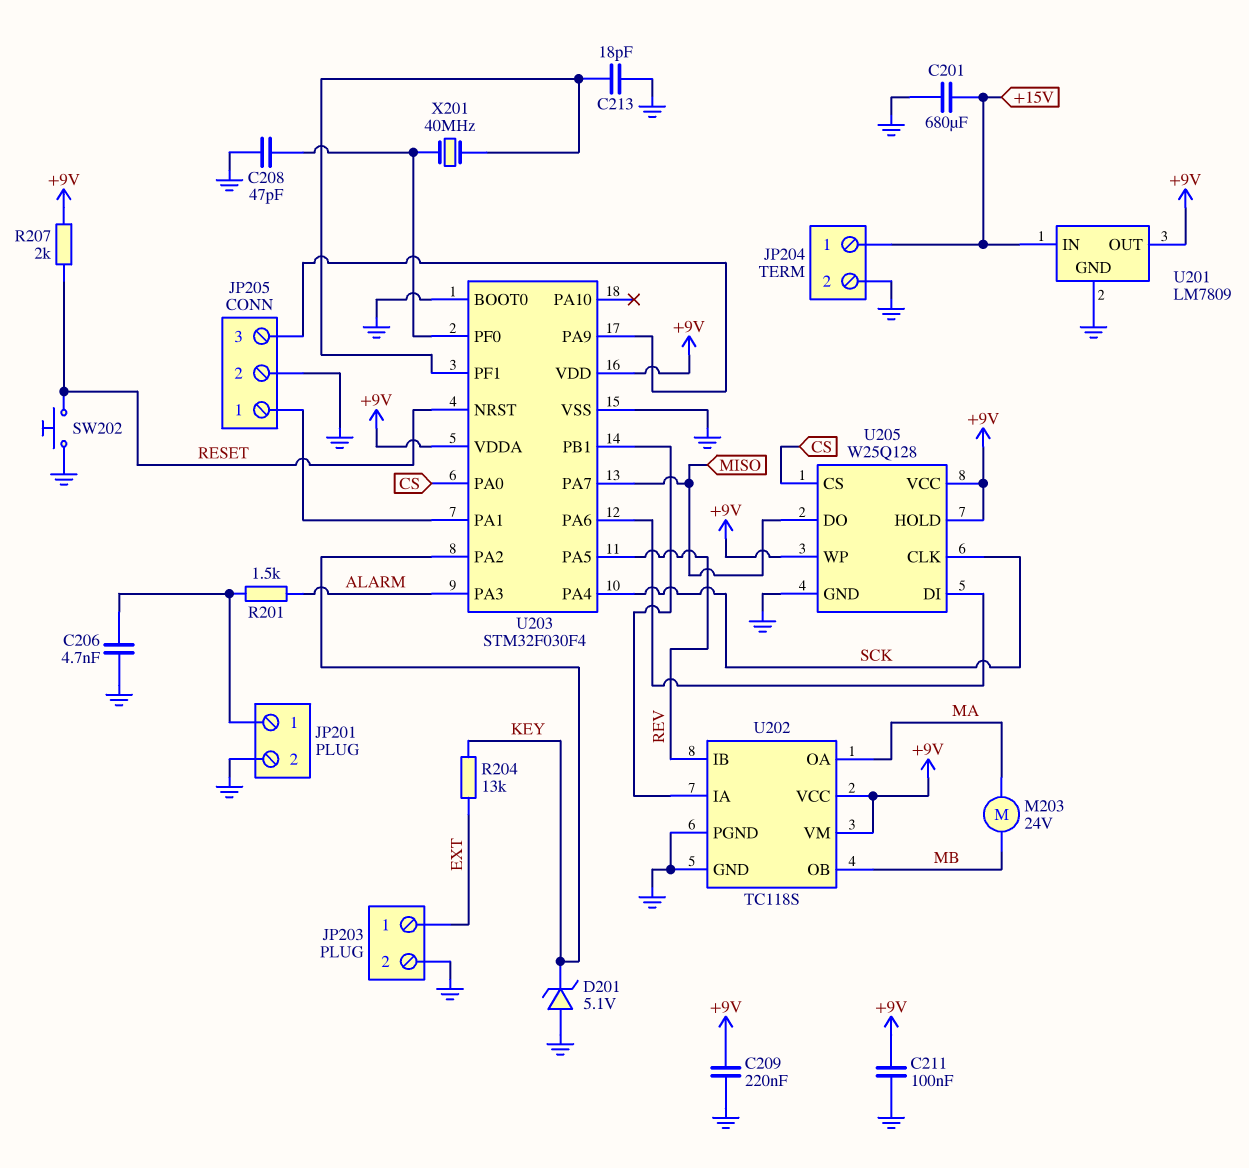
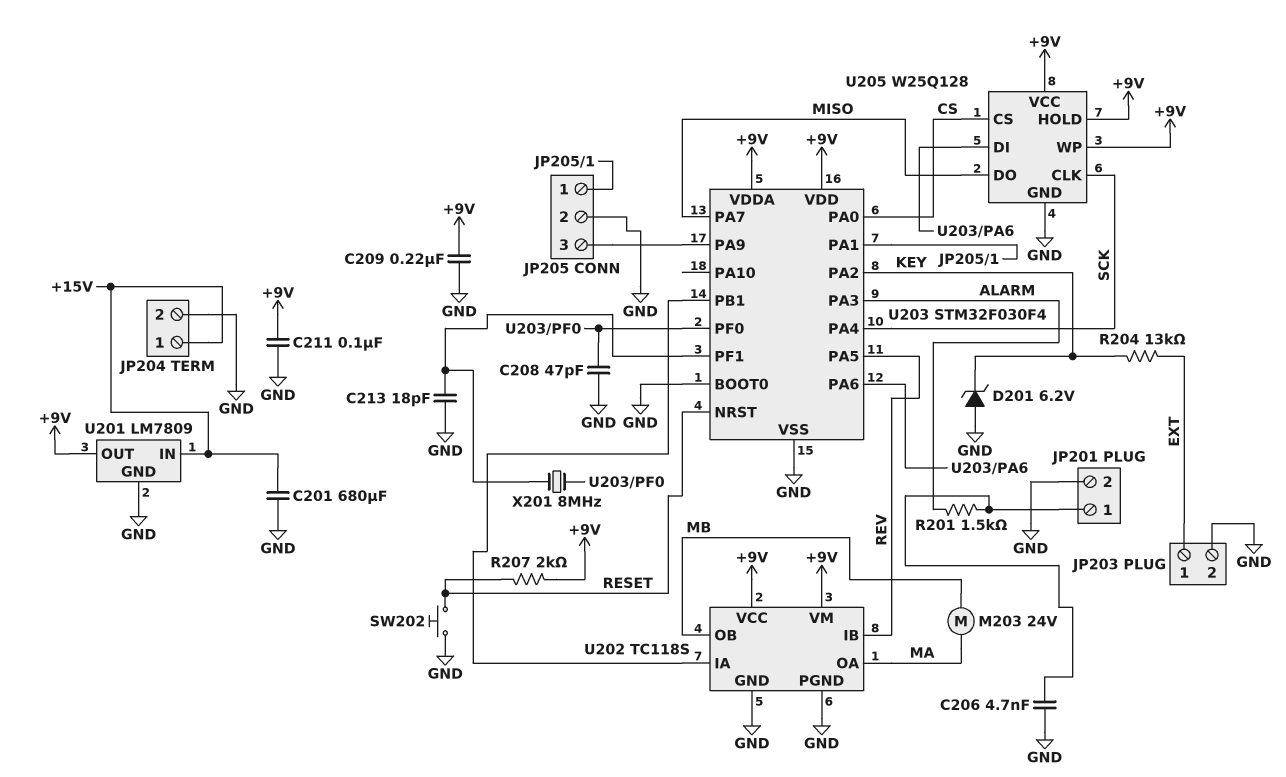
D201: zener 5.1V (A GND, K KEY) -> zener 6.2V (A GND, K KEY)
X201: 40MHz (U203/PF0, U203/PF1) -> 8MHz (U203/PF0, U203/PF1)

